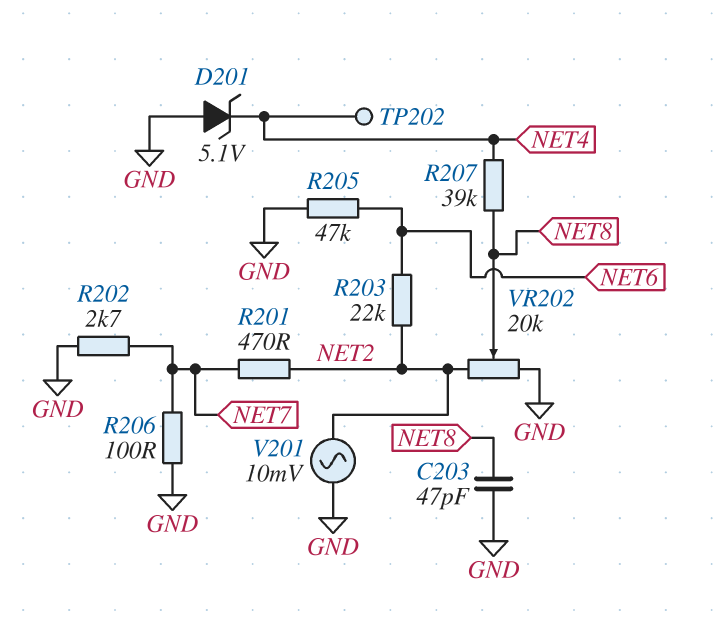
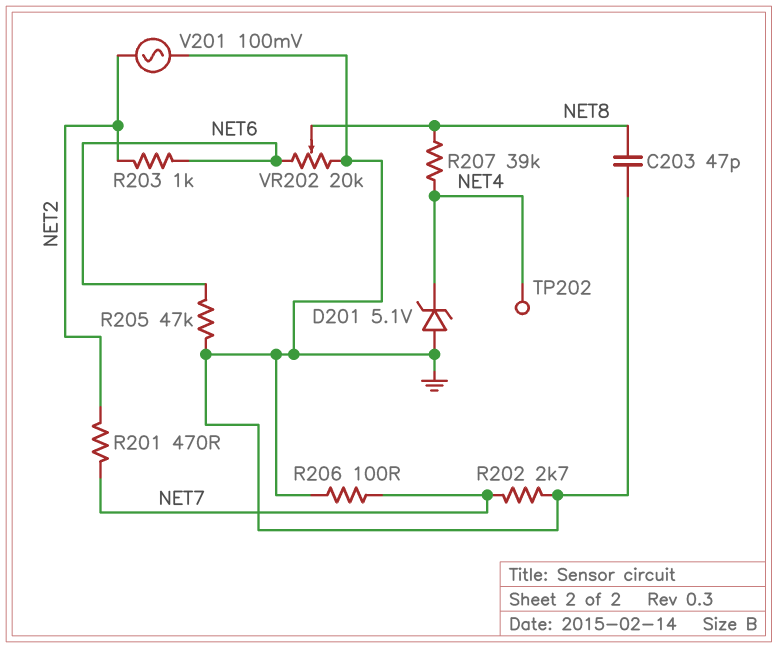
R203: 22k (NET2, NET6) -> 1k (NET2, NET6)
V201: AC 10mV (GND, NET2) -> AC 100mV (GND, NET2)
VR202: 20k (GND, NET2, wiper NET8) -> 20k (GND, NET6, wiper NET8)

